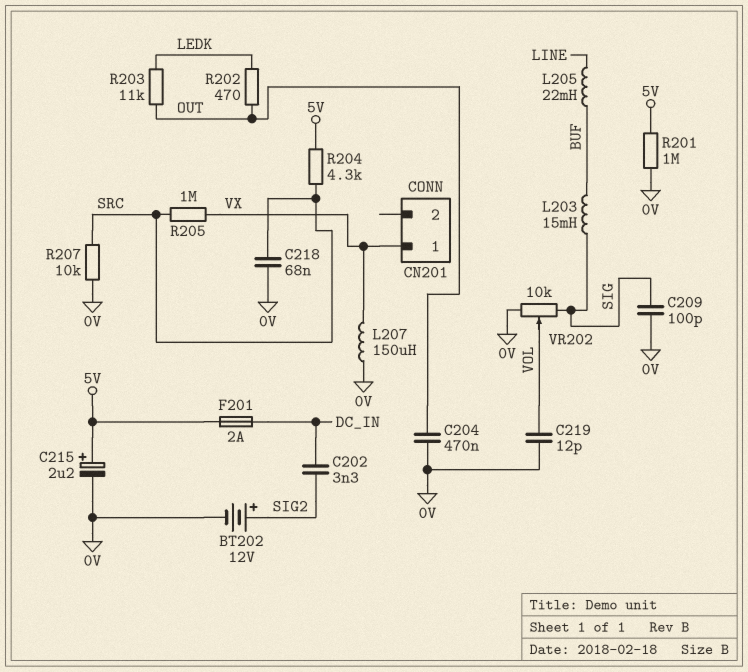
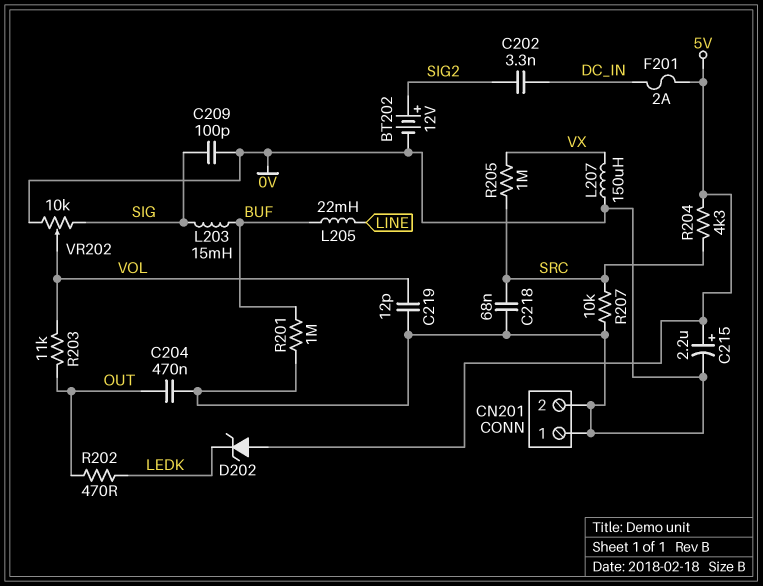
CN201 pin 1: VX -> 0V
CN201 pin 2: none -> 0V
D202: none -> zener (A 5V, K LEDK)
R201: 1M (0V, 5V) -> 1M (0V, BUF)
R203: 11k (LEDK, OUT) -> 11k (OUT, VOL)

